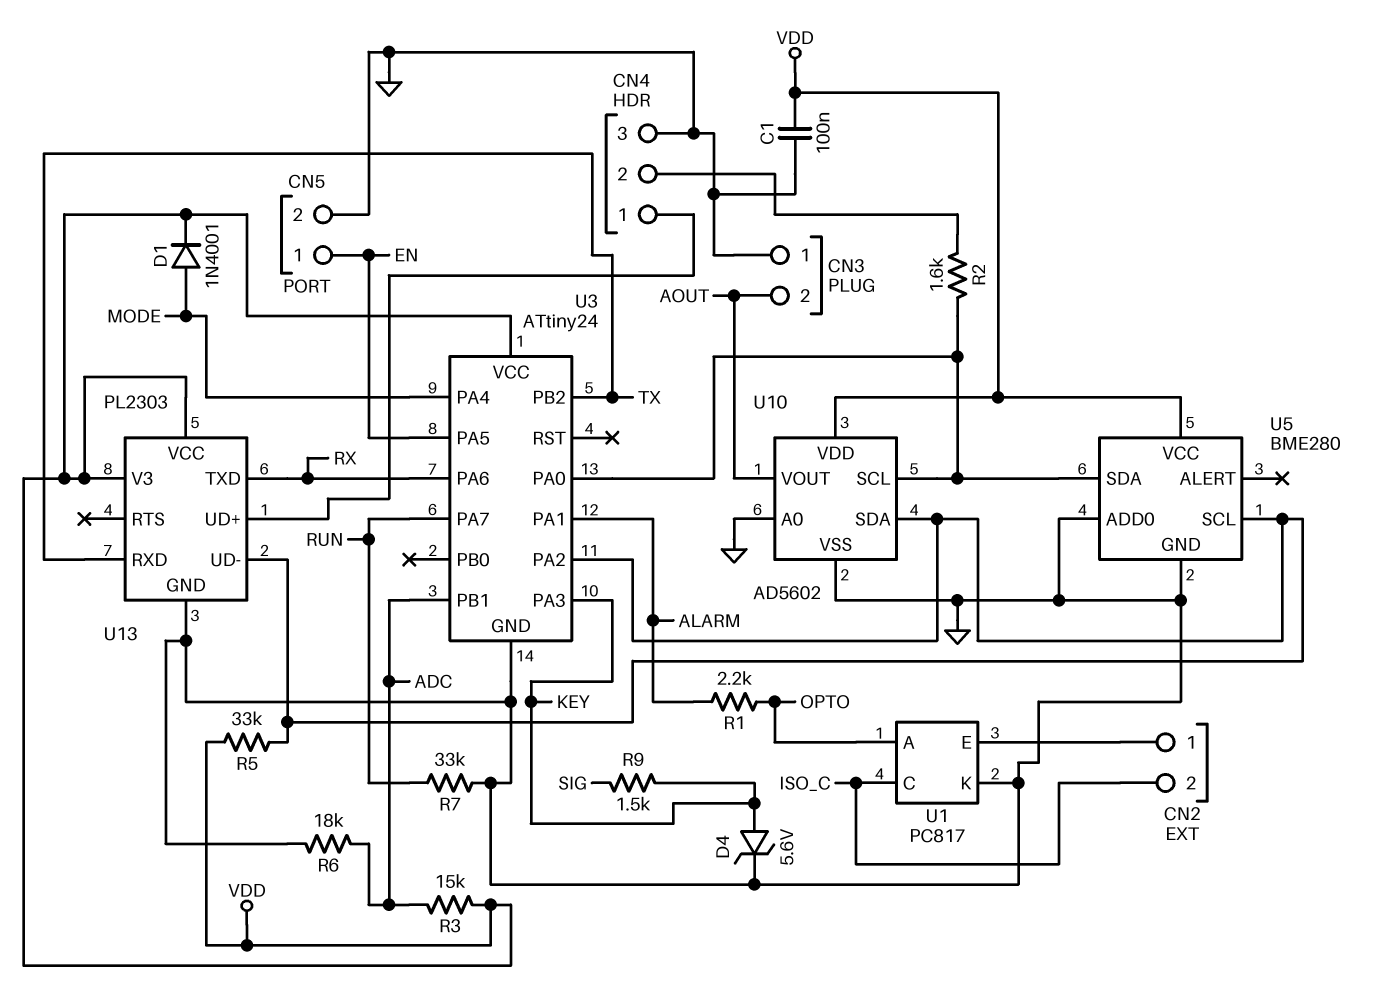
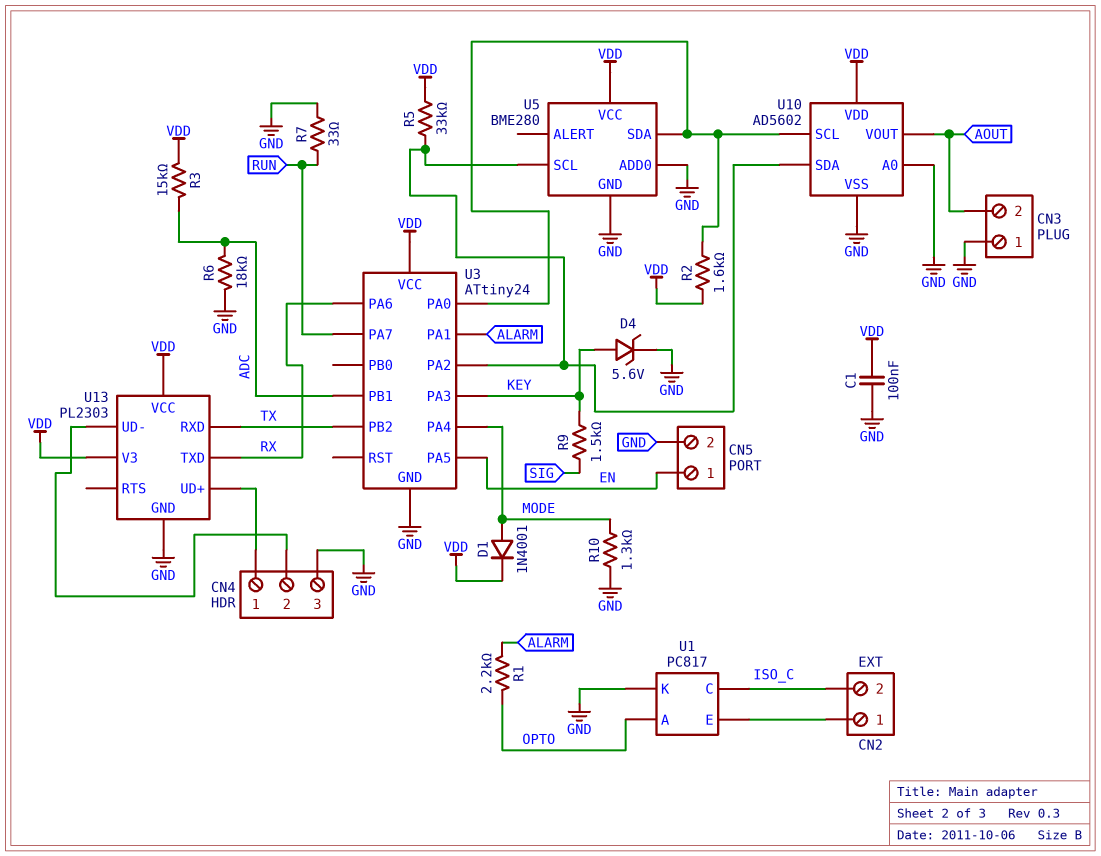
R2: 1.6k (CN4/2, U3/PA0) -> 1.6k (U3/PA0, VDD)
R7: 33k (GND, RUN) -> 33 (GND, RUN)
R10: none -> 1.3k (GND, MODE)
U13 pin UD-: U3/PA2 -> CN4/2

